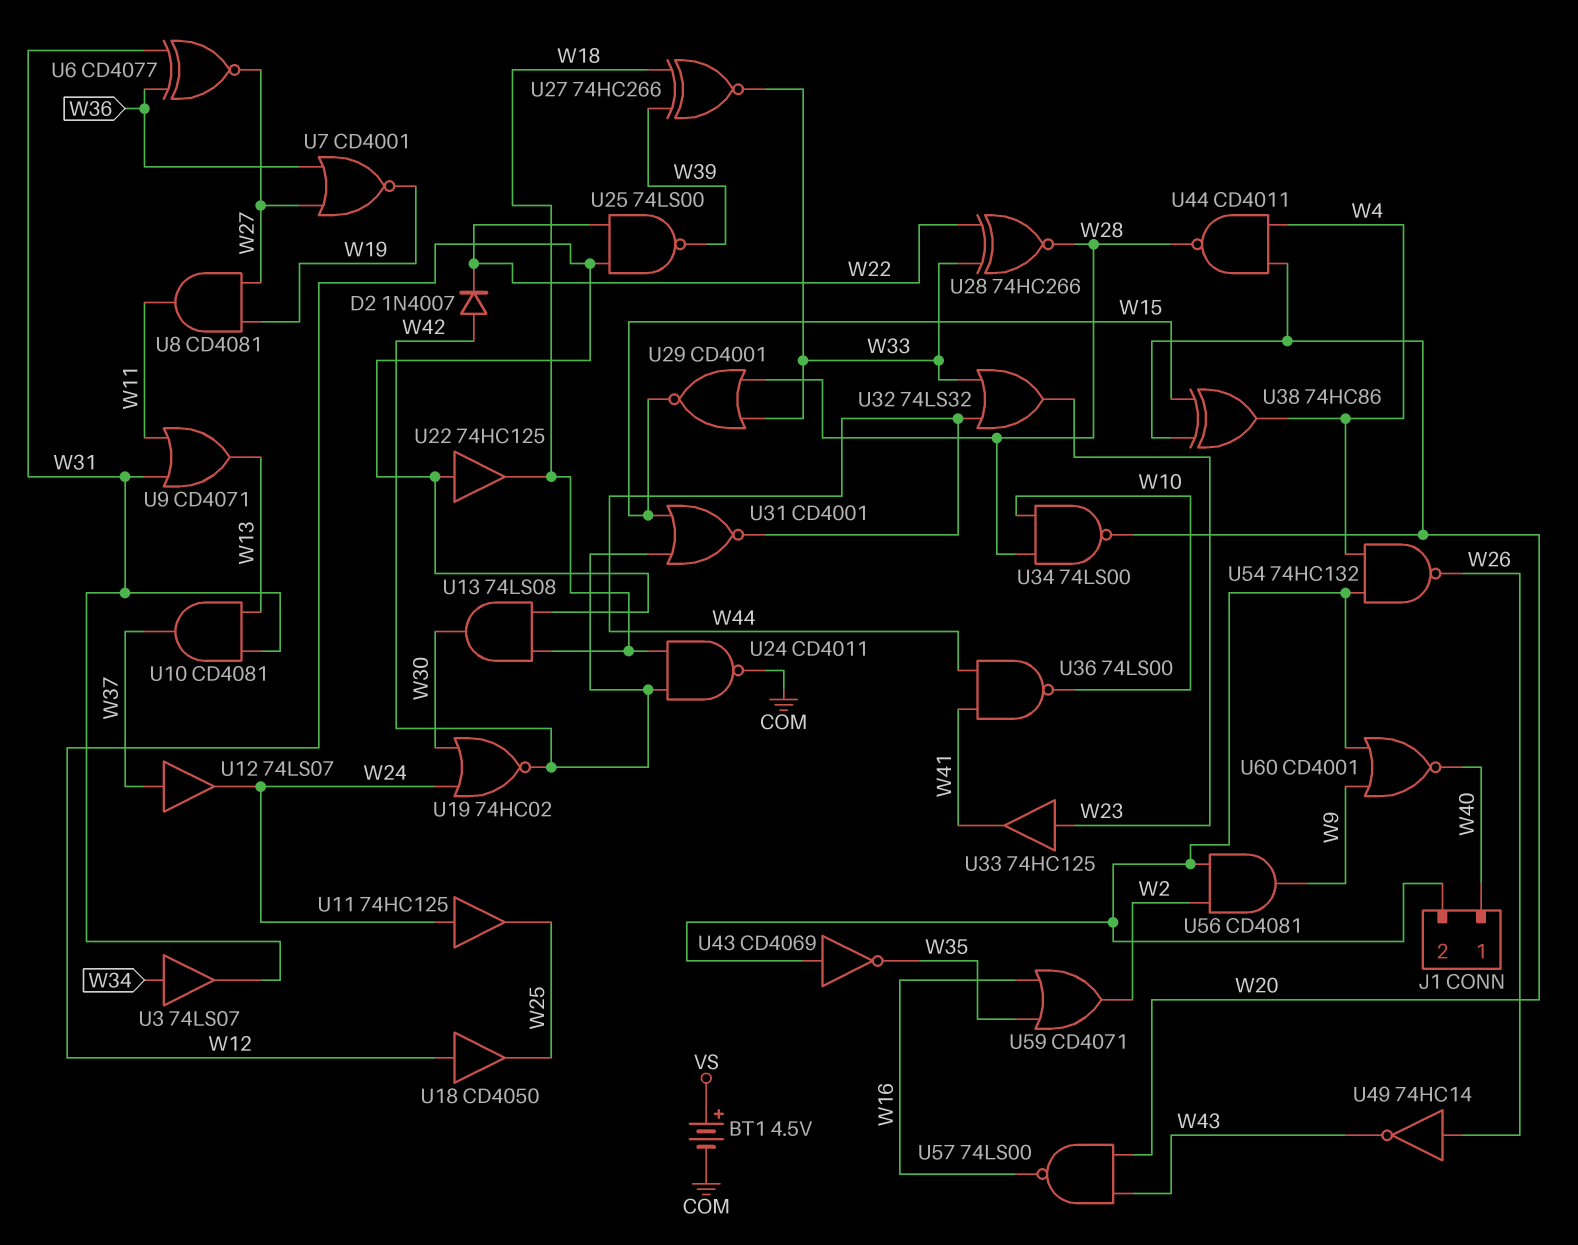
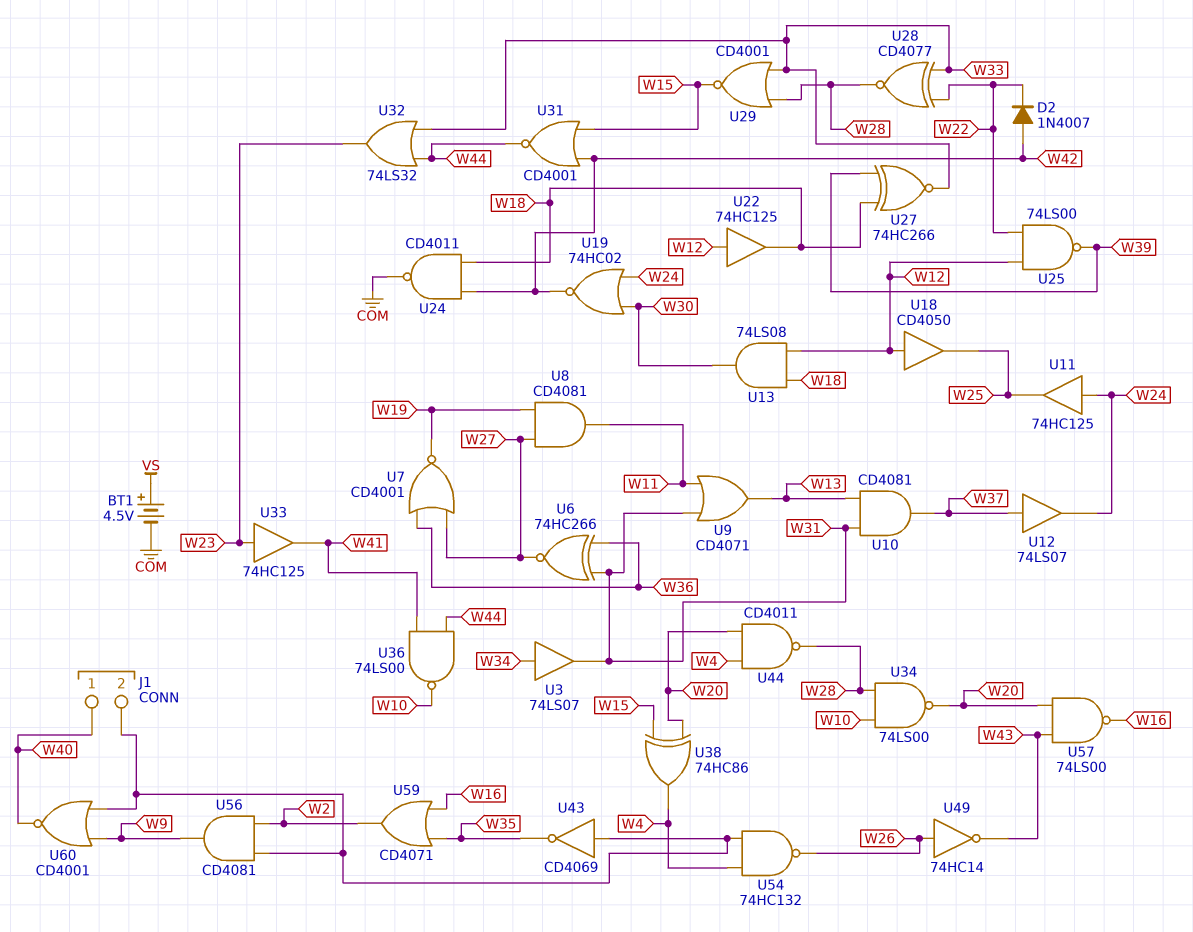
U6: XNOR CD4077 (in W31, in W36, out W27) -> XNOR 74HC266 (in W31, in W36, out W27)
U28: XNOR 74HC266 (in W22, in W33, out W28) -> XNOR CD4077 (in W22, in W33, out W28)

